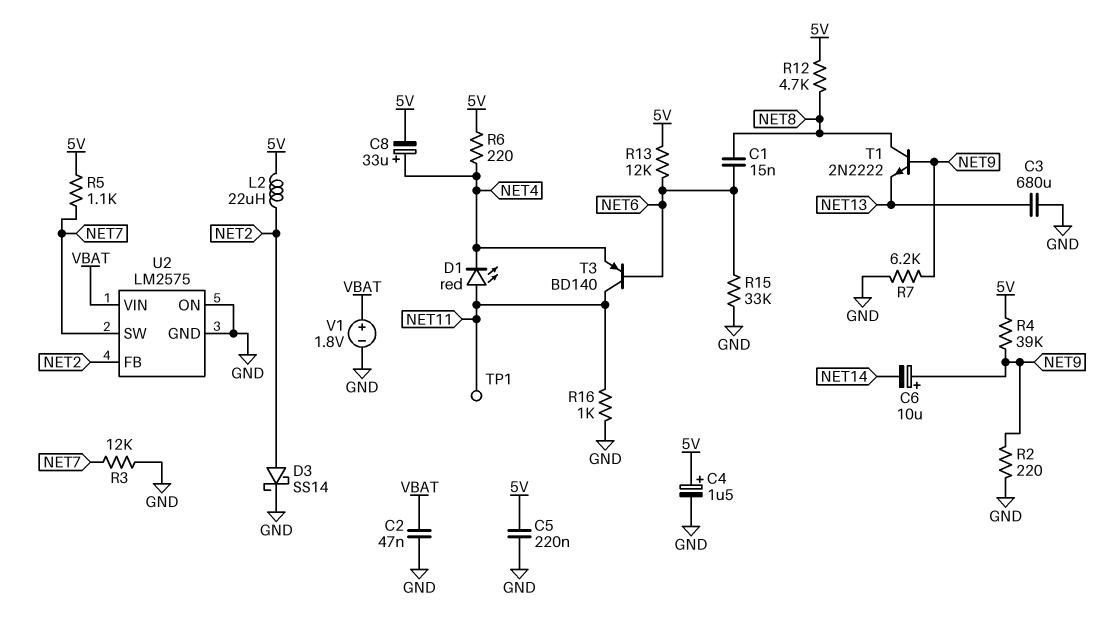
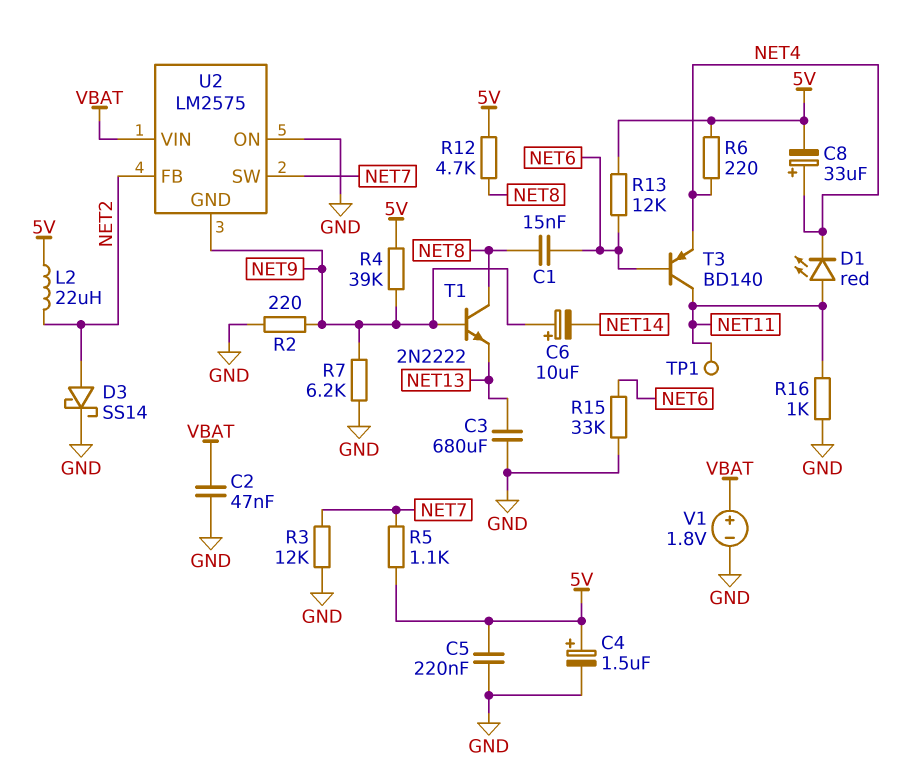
U2 pin GND: GND -> NET9

